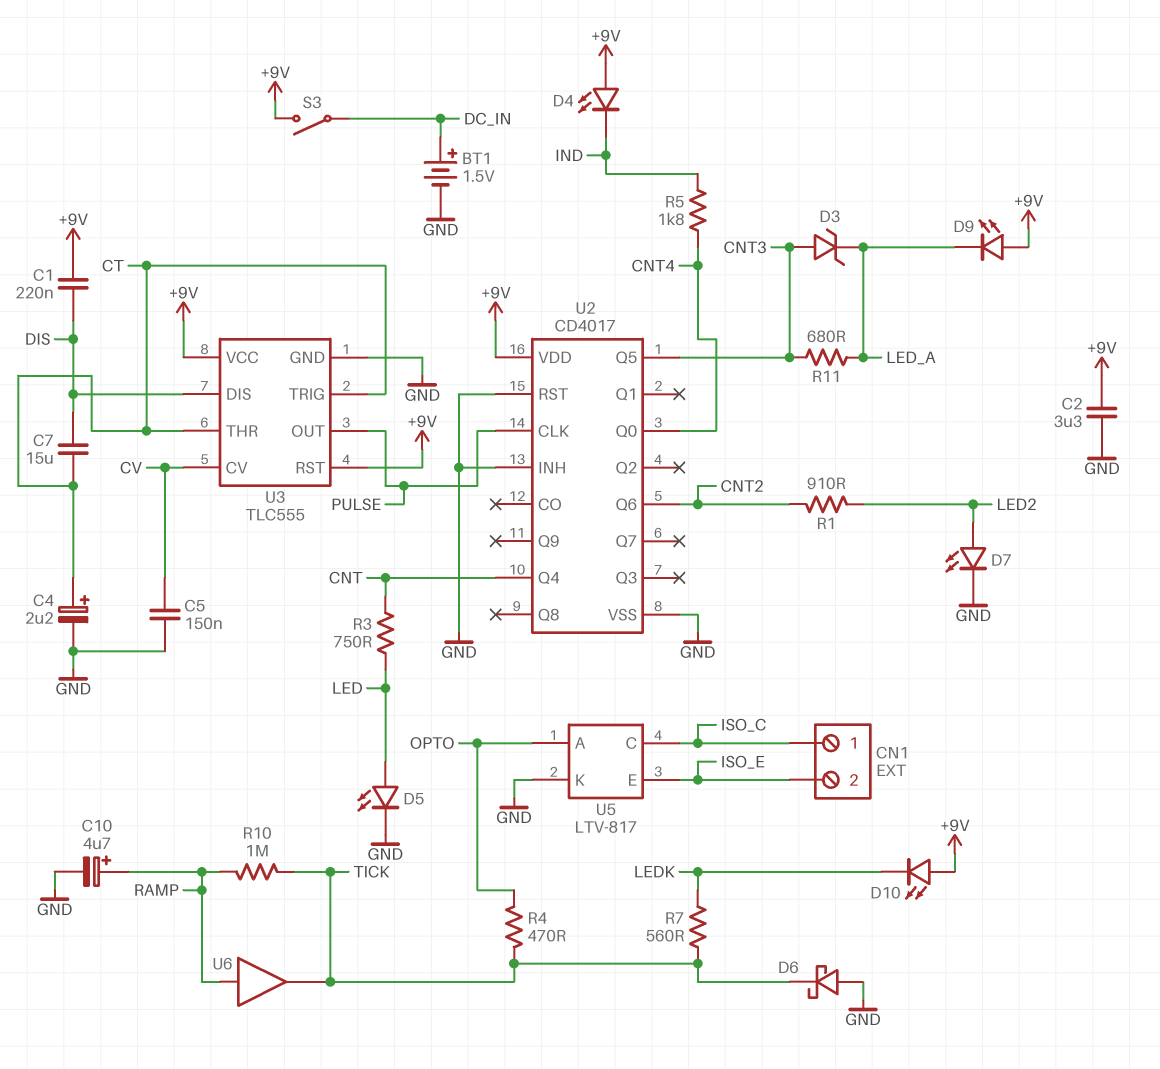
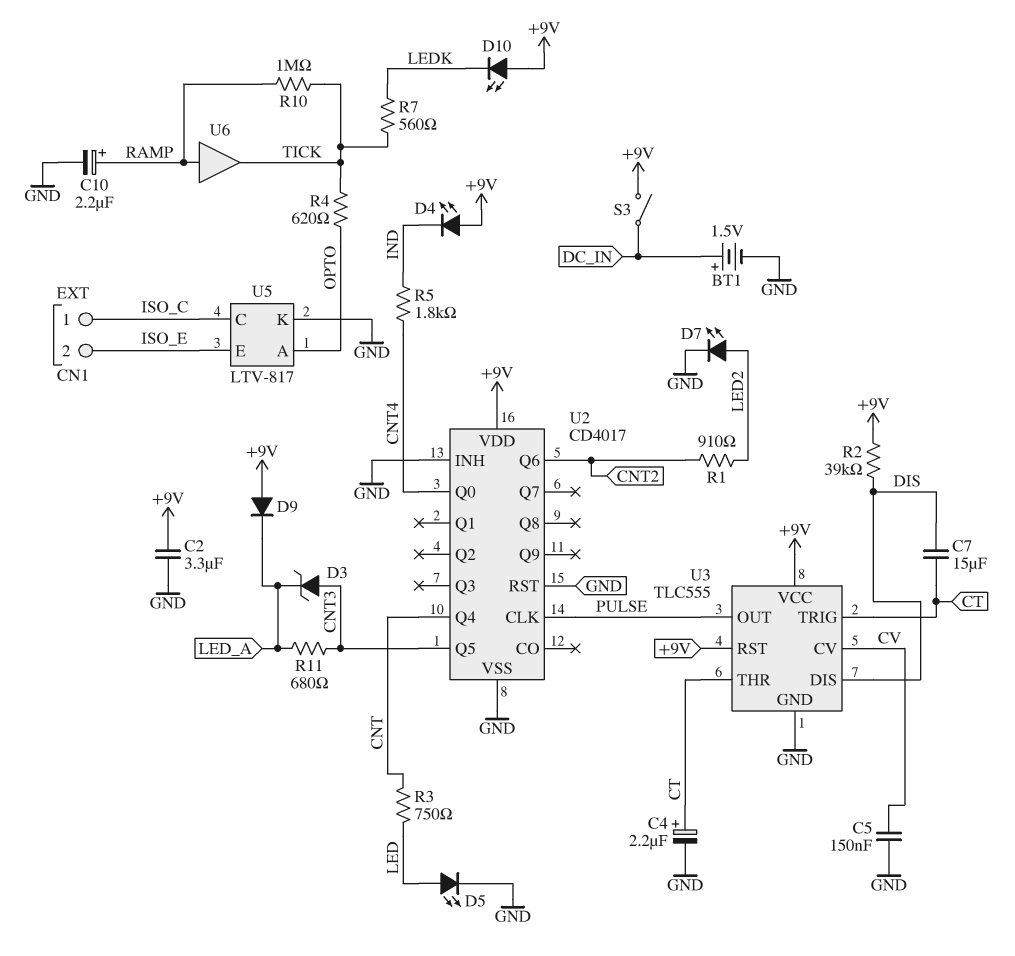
C1: 220nF (+9V, DIS) -> none
C10: 4.7uF (plus RAMP, minus GND) -> 2.2uF (plus RAMP, minus GND)
D6: schottky (A GND, K TICK) -> none
D9: LED (A +9V, K LED_A) -> diode (A +9V, K LED_A)
R2: none -> 39k (+9V, DIS)
R4: 470 (OPTO, TICK) -> 620 (OPTO, TICK)

